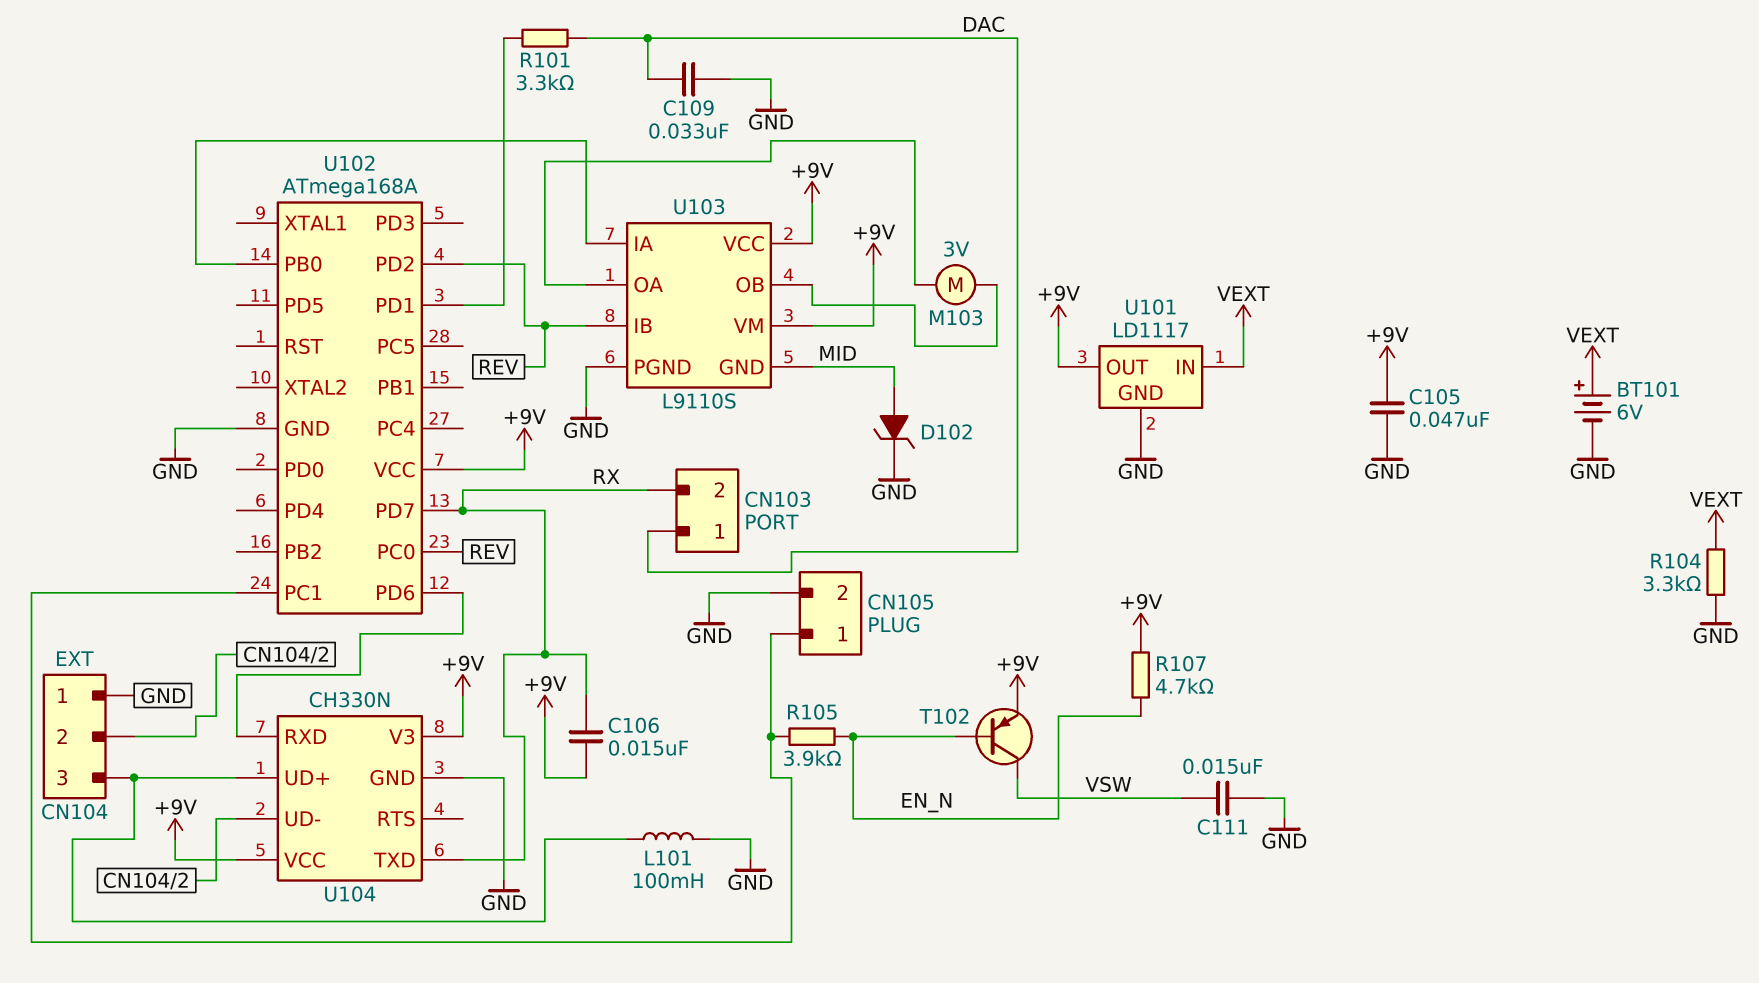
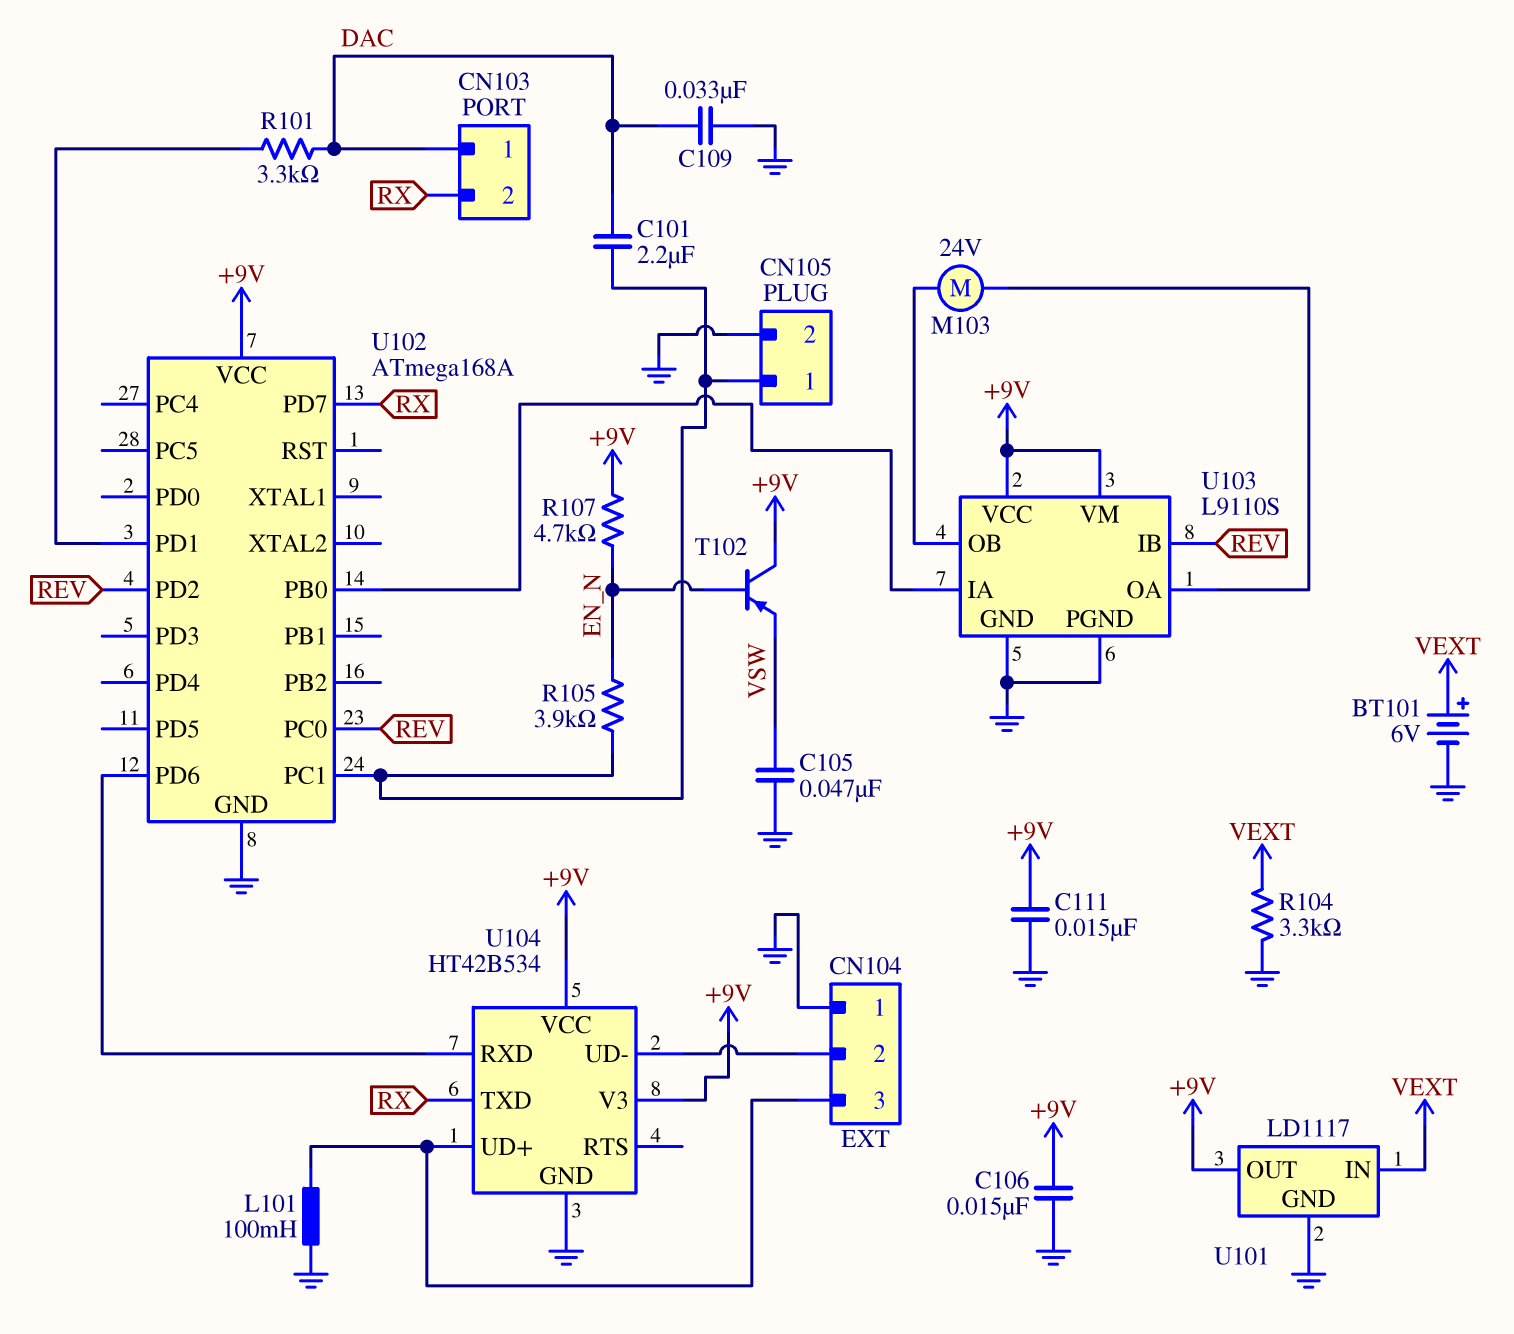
C101: none -> 2.2uF (CN105/1, DAC)
C105: 47nF (+9V, GND) -> 47nF (GND, VSW)
C106: 15nF (+9V, RX) -> 15nF (+9V, GND)
C111: 15nF (GND, VSW) -> 15nF (+9V, GND)
D102: zener (A MID, K GND) -> none
M103: motor 3V (U103/OA, U103/OB) -> motor 24V (U103/OA, U103/OB)
T102: PNP (B EN_N, C VSW, E +9V) -> PNP (B EN_N, C +9V, E VSW)
U103 pin GND: MID -> GND
U104: CH330N -> HT42B534

